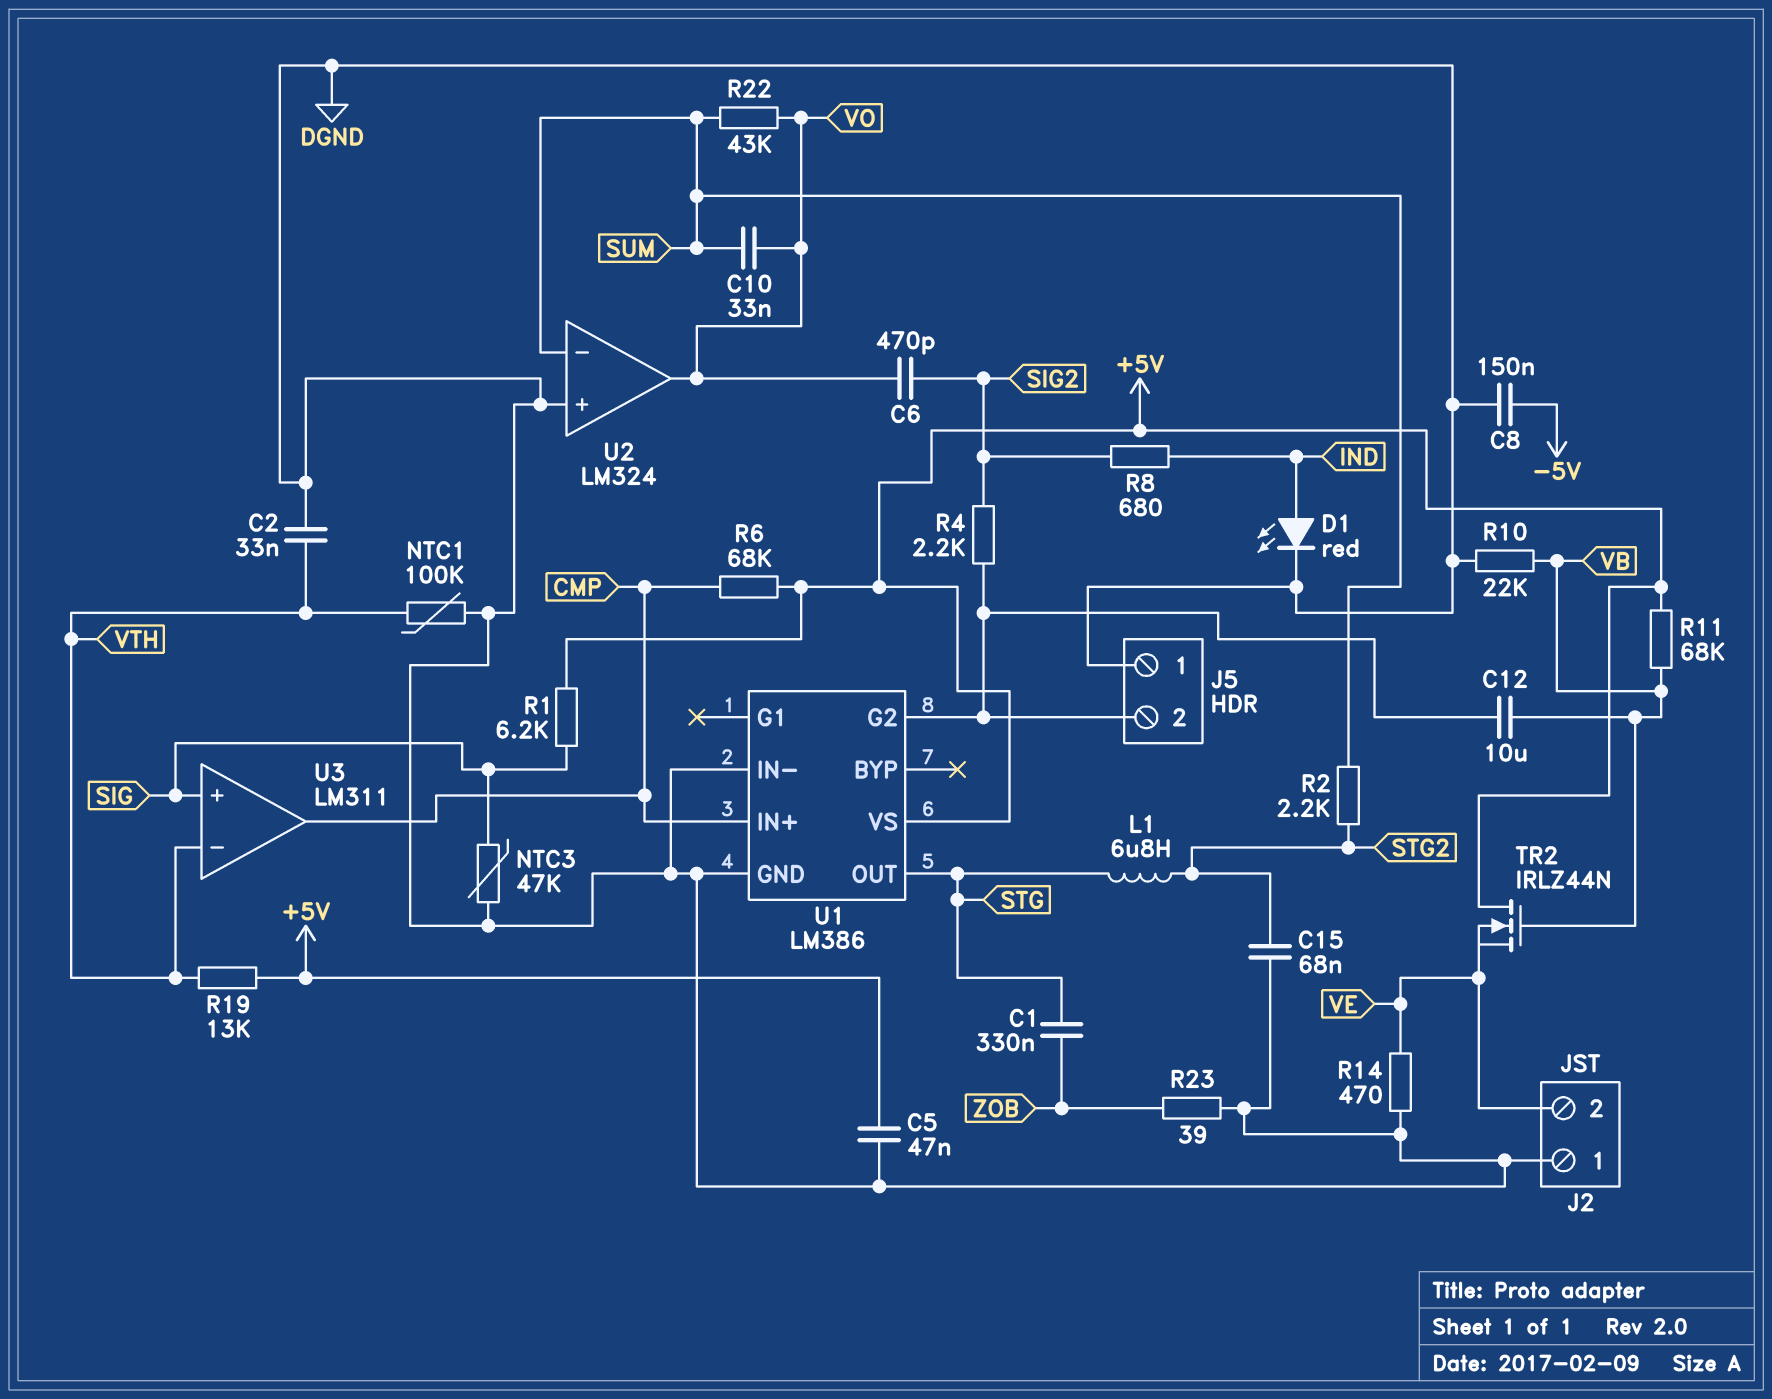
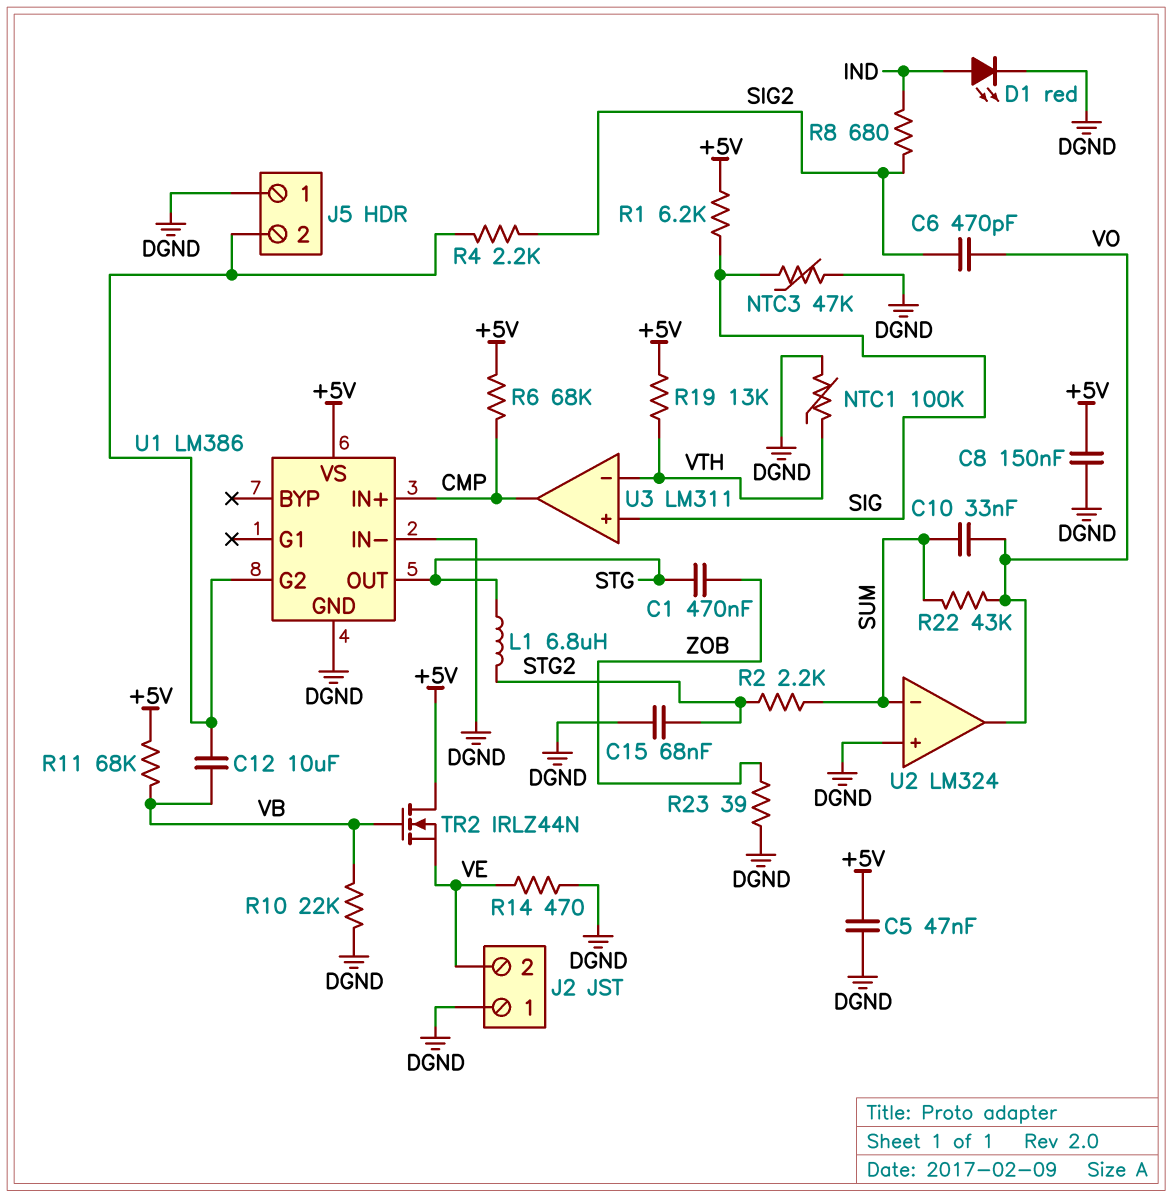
C1: 330nF (STG, ZOB) -> 470nF (STG, ZOB)
C2: 33nF (DGND, VTH) -> none
C8: 150nF (-5V, DGND) -> 150nF (+5V, DGND)

